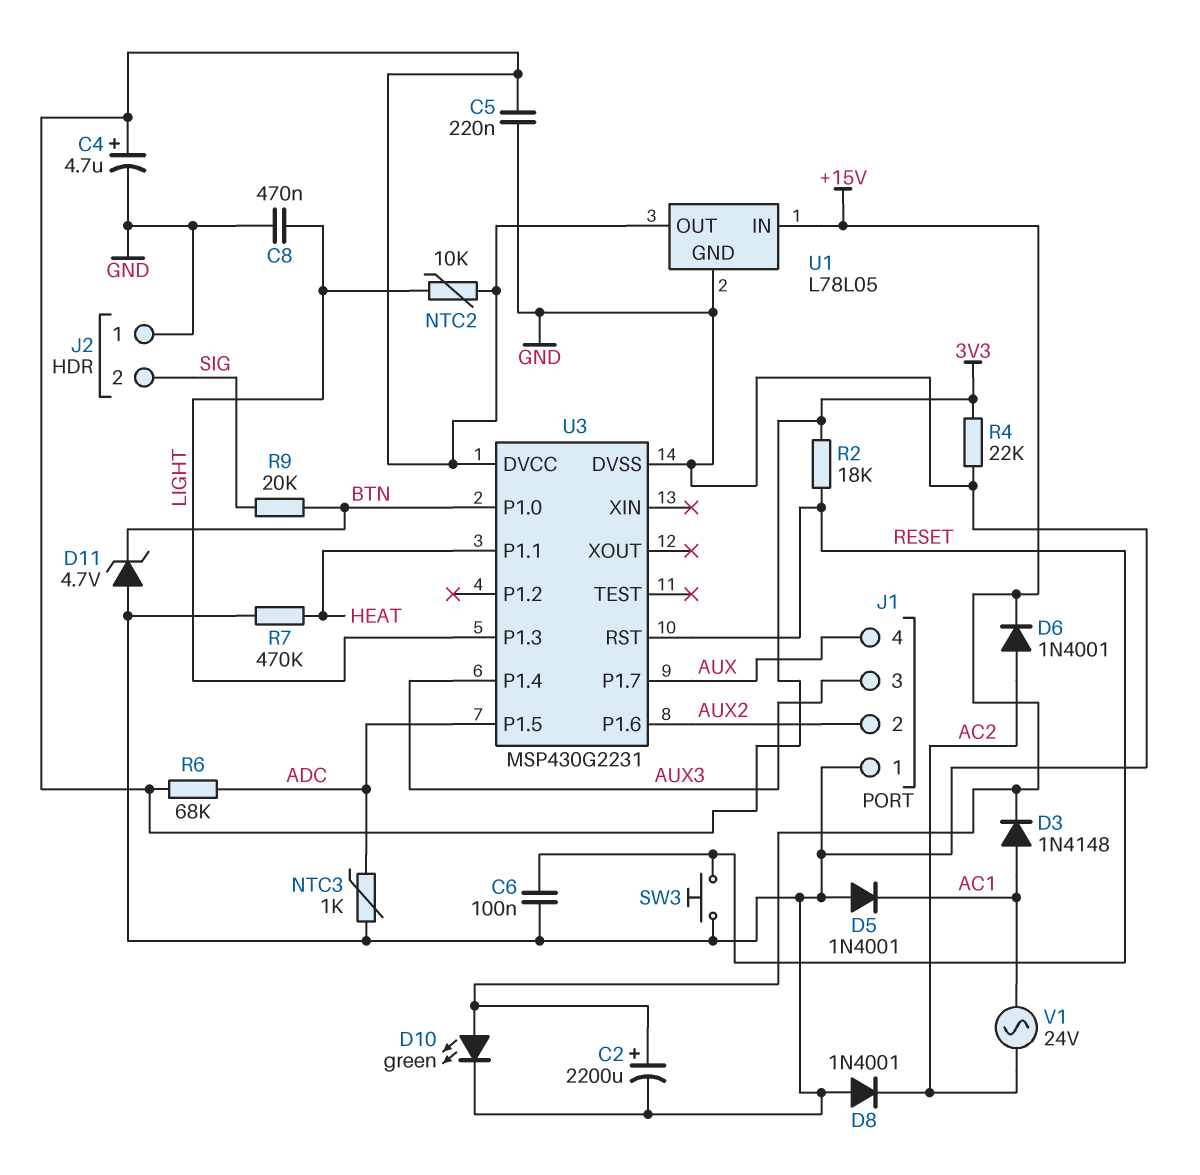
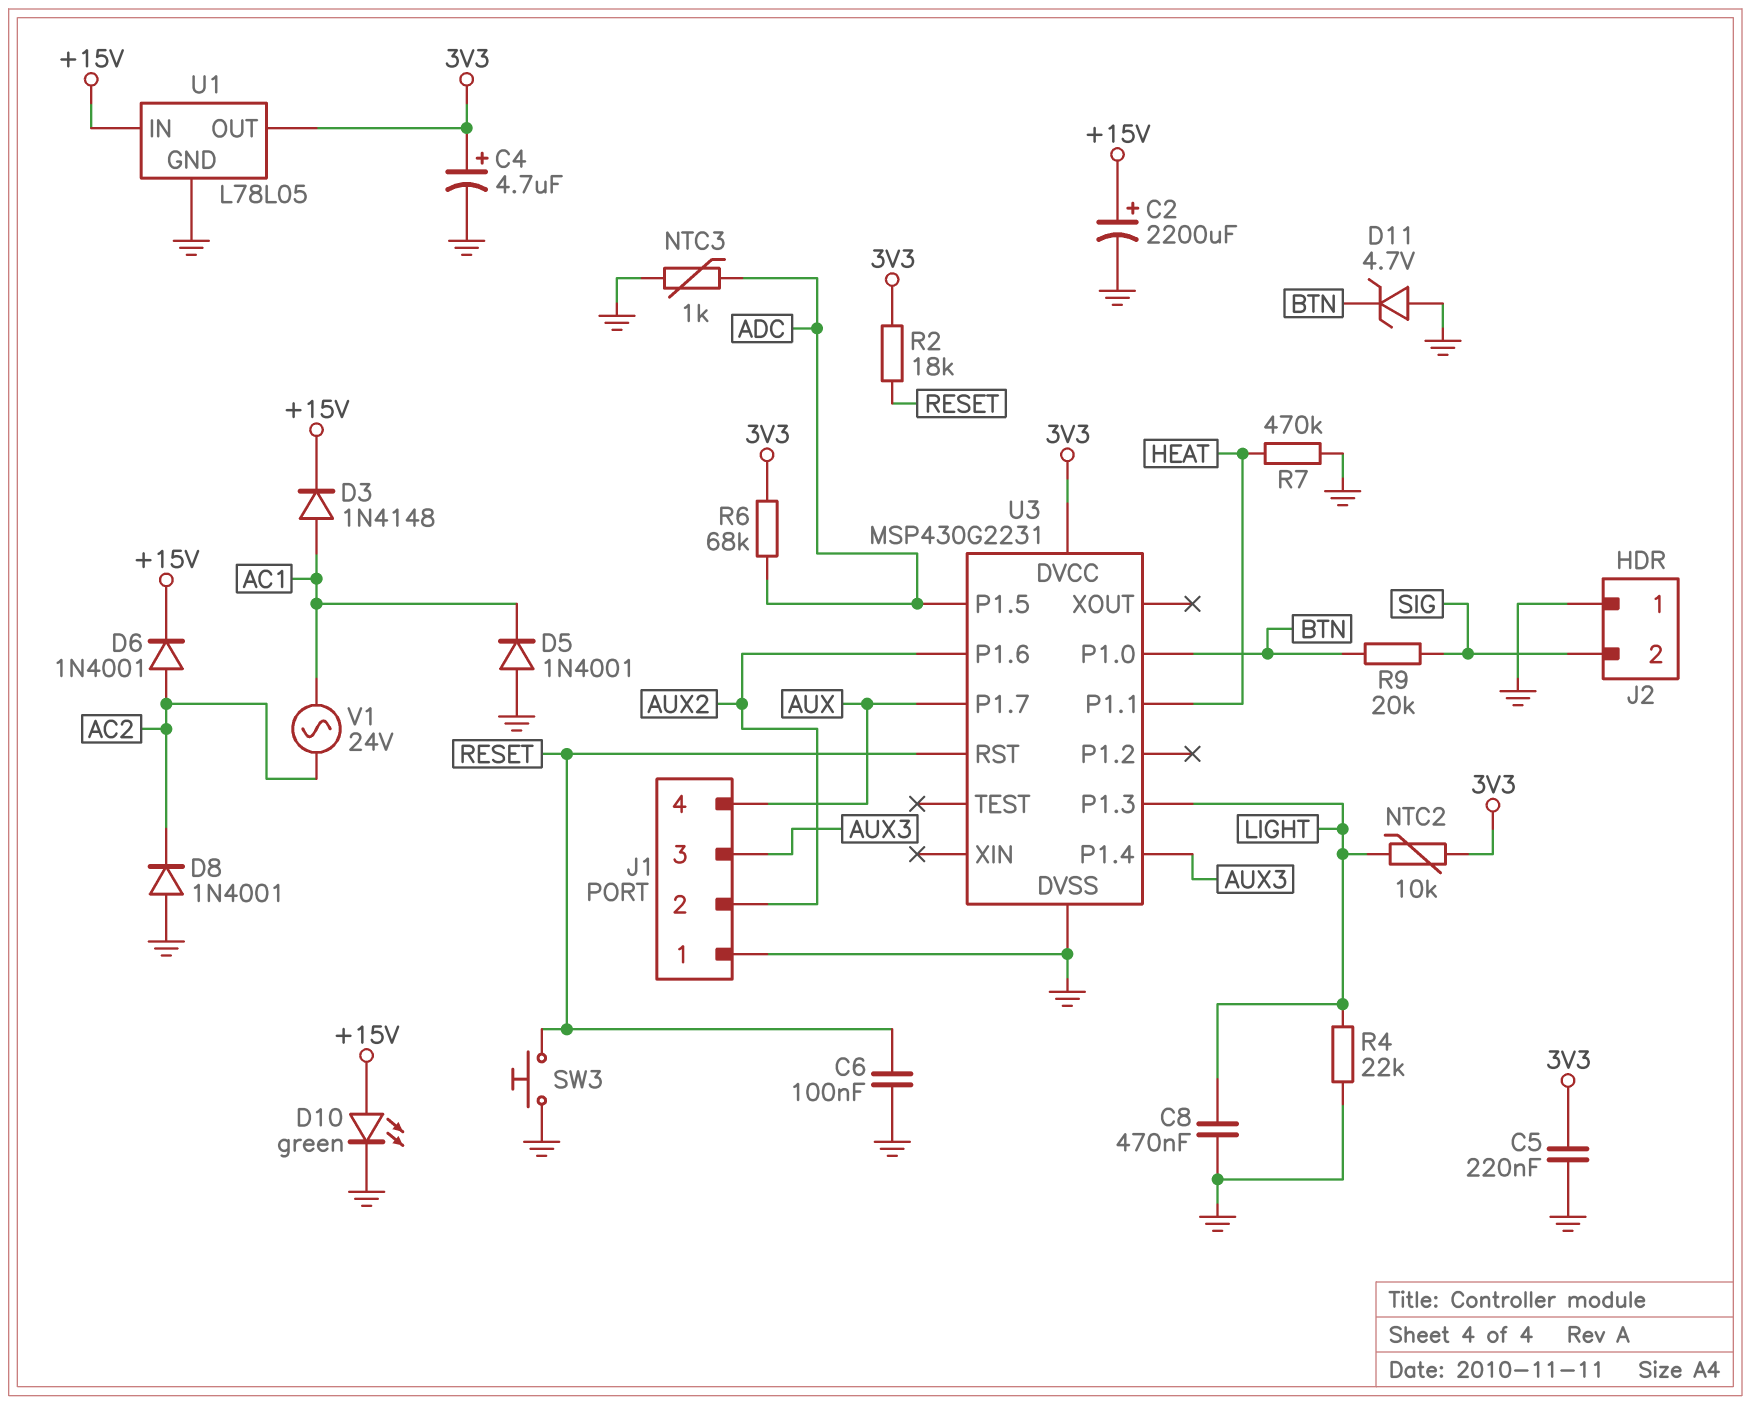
R4: 22k (3V3, GND) -> 22k (GND, LIGHT)

